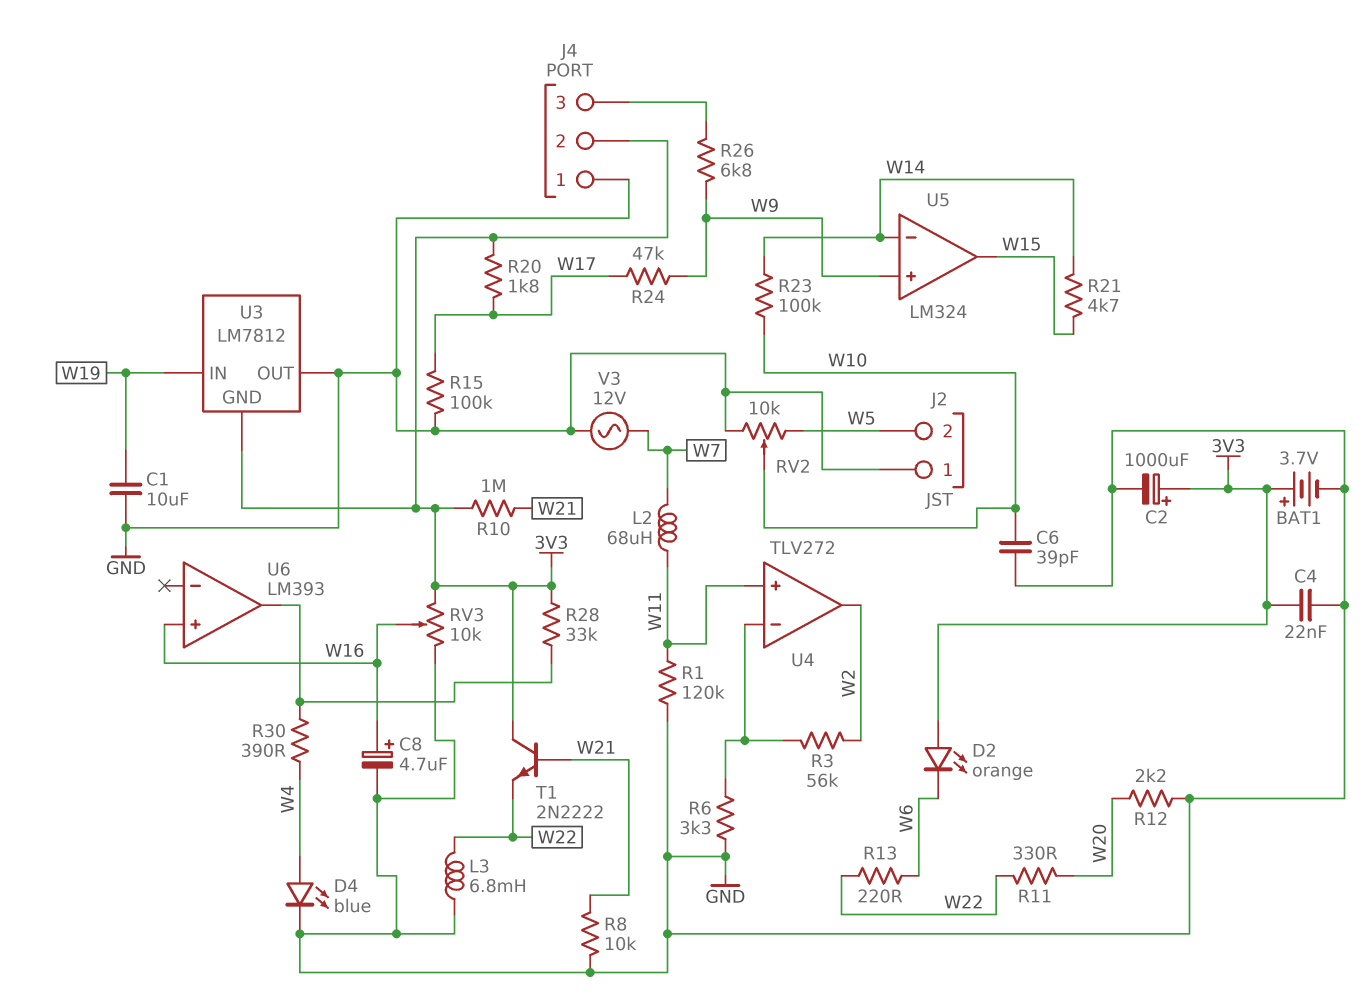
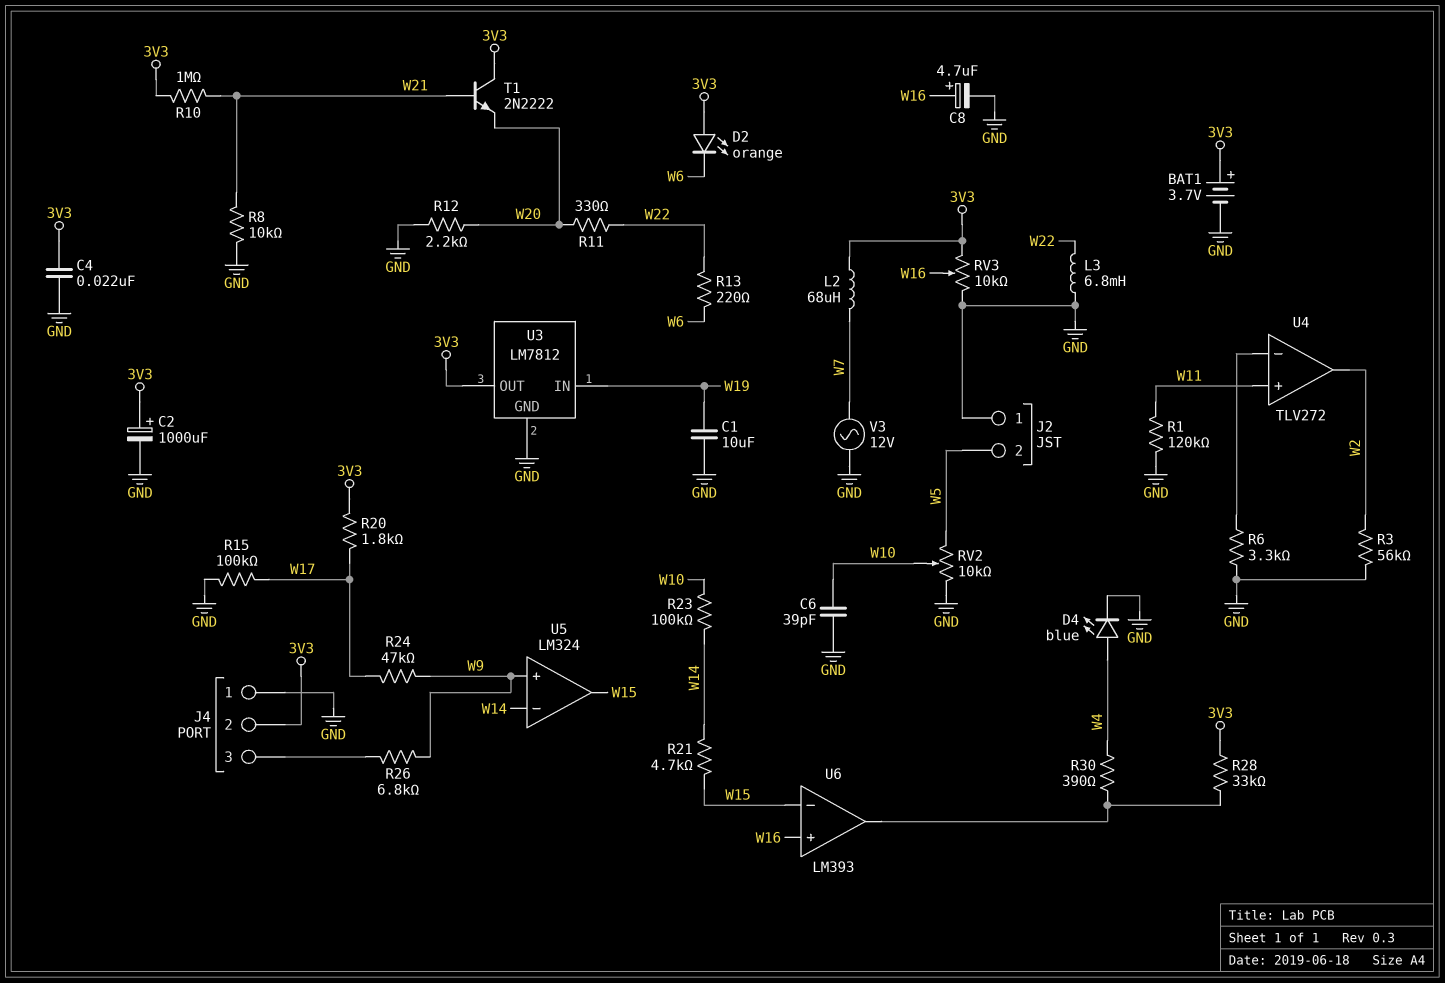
L2: 68uH (W7, W11) -> 68uH (3V3, W7)
R3: 56k (U4/in-, W2) -> 56k (GND, W2)
T1: NPN 2N2222 (B W21, C 3V3, E W22) -> NPN 2N2222 (B W21, C 3V3, E W20)
U3 pin GND: 3V3 -> GND
U3 pin OUT: GND -> 3V3
U6 pin in-: none -> W15

